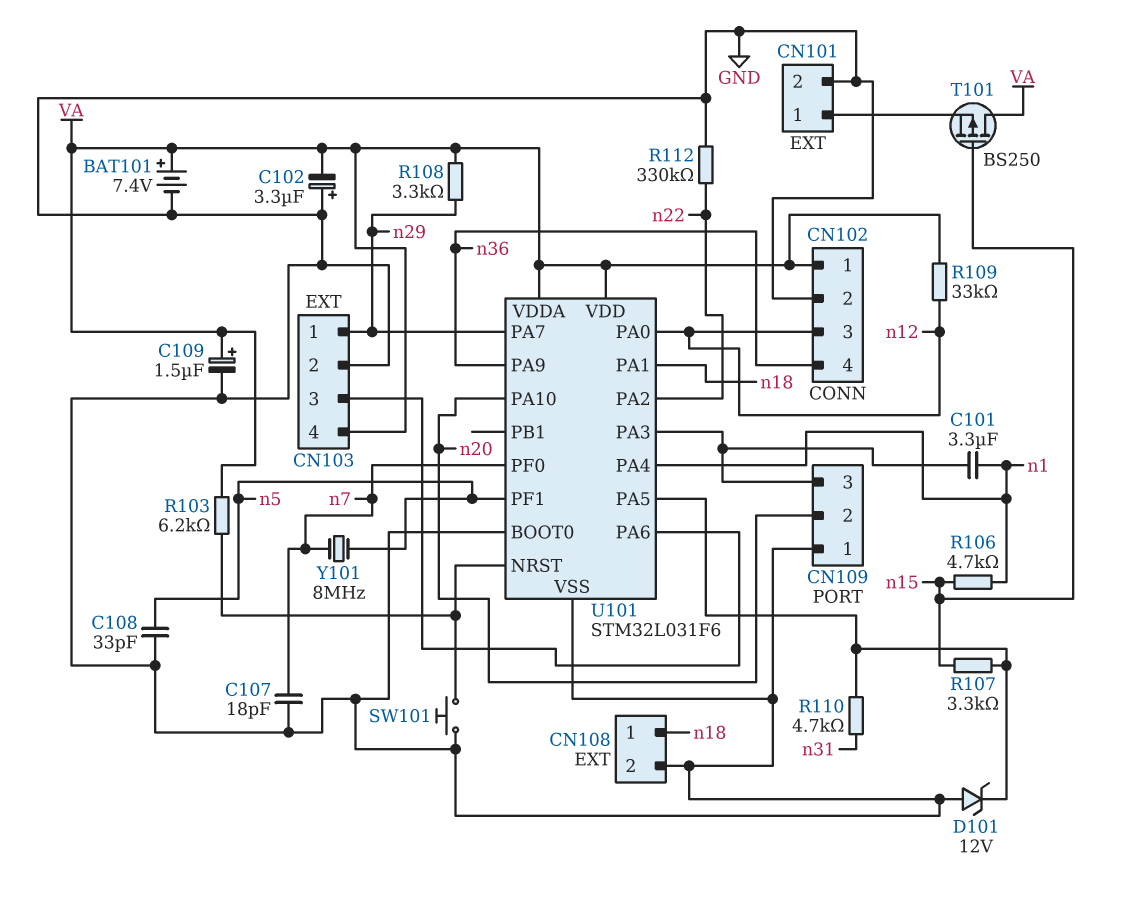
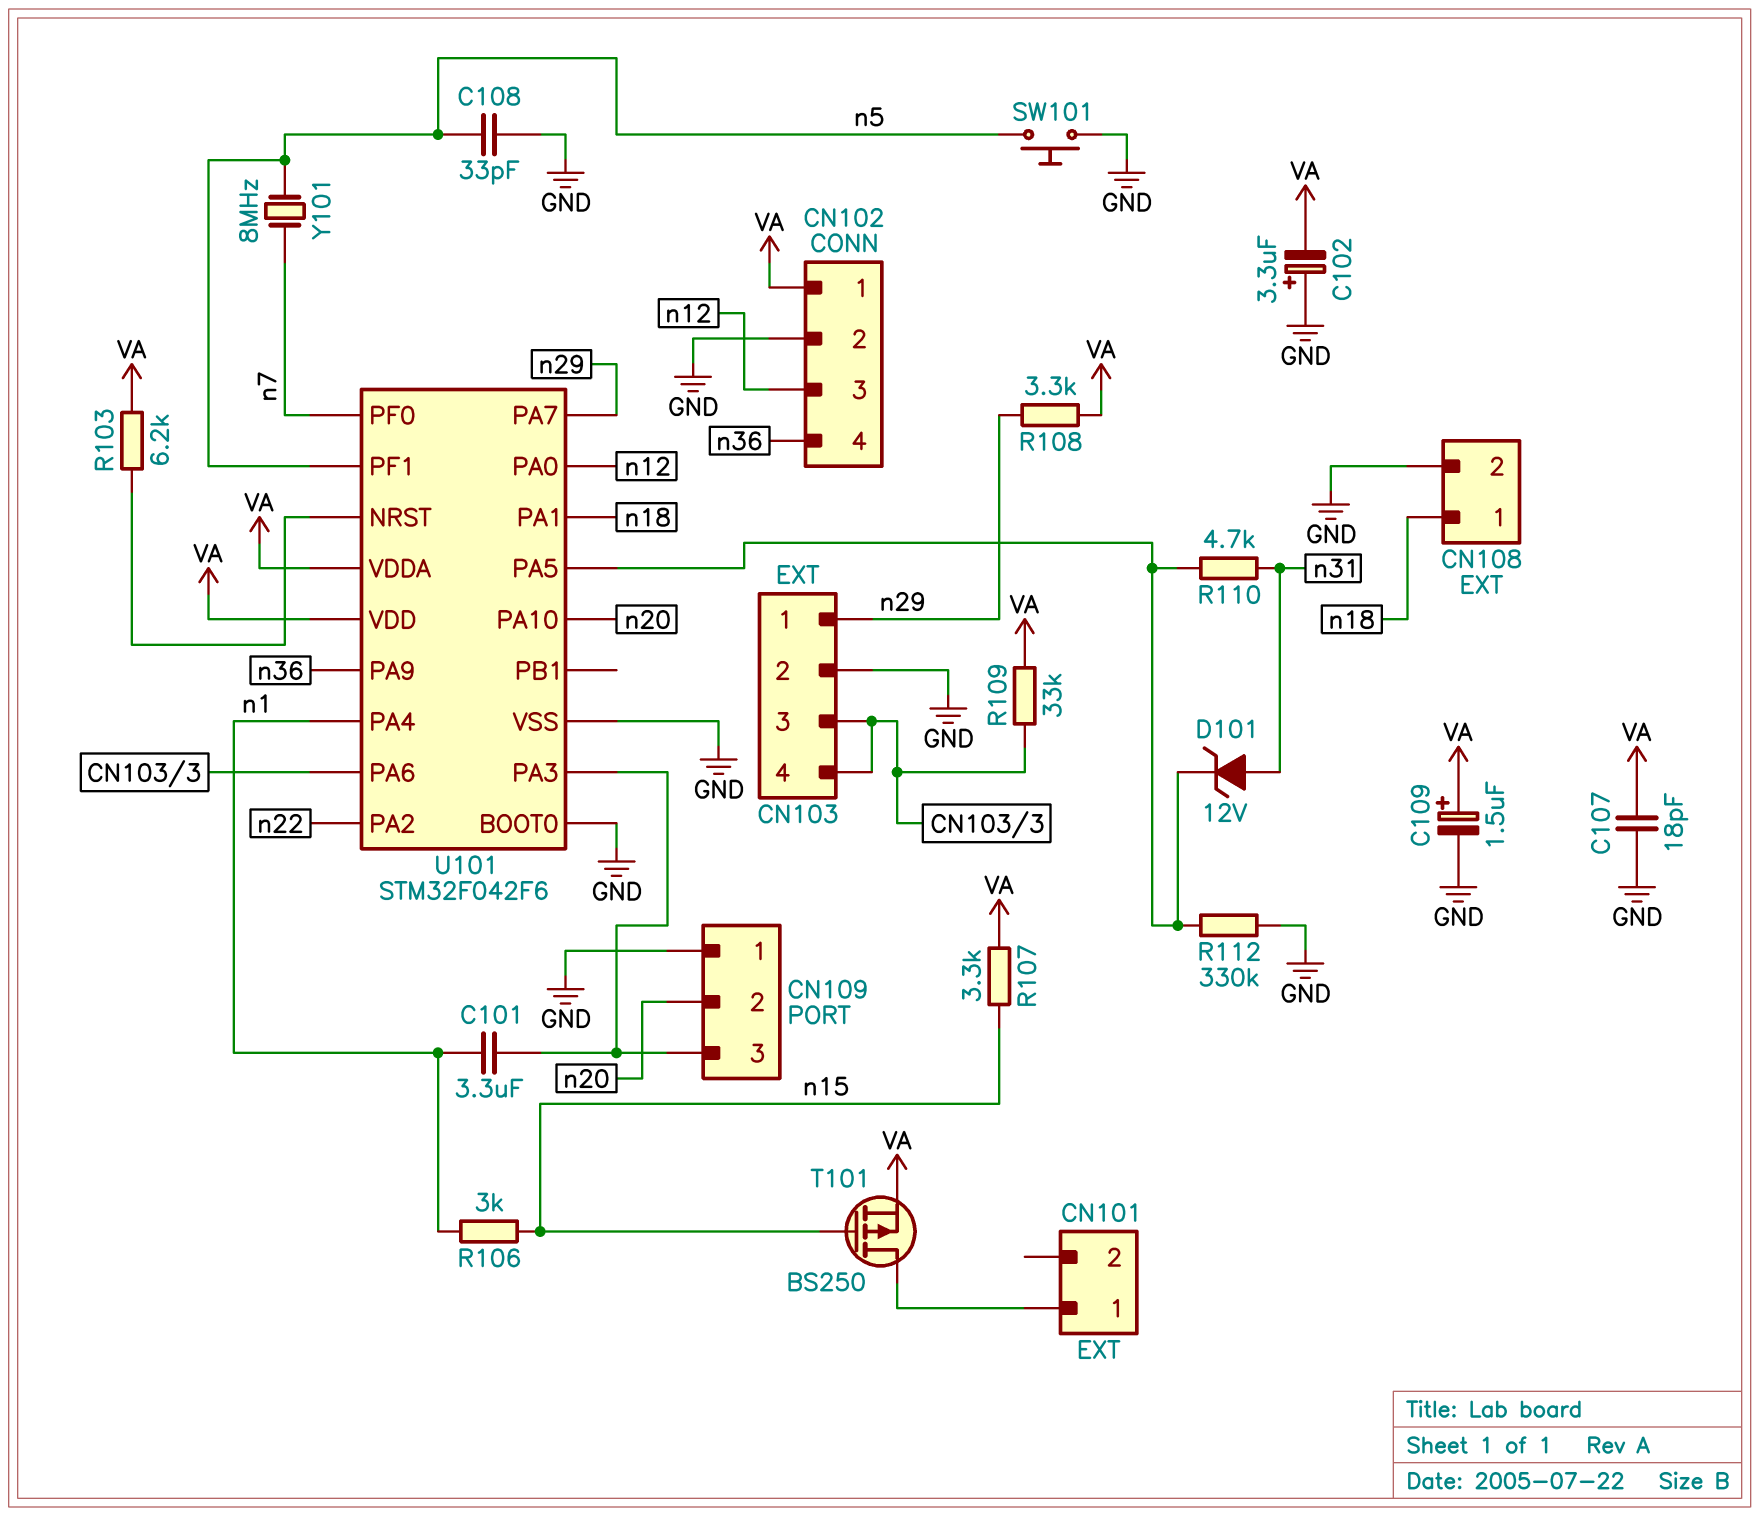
BAT101: 7.4V (plus VA, minus GND) -> none
C107: 18pF (GND, n7) -> 18pF (GND, VA)
CN101 pin 2: GND -> none
CN103 pin 4: VA -> CN103/3
D101: zener 12V (A GND, K U101/PA5) -> zener 12V (A n31, K U101/PA5)
R106: 4.7k (n1, n15) -> 3k (n1, n15)
R107: 3.3k (U101/PA5, n15) -> 3.3k (VA, n15)
R109: 33k (VA, n12) -> 33k (CN103/3, VA)
R112: 330k (GND, n22) -> 330k (GND, U101/PA5)
SW101: button (GND, U101/NRST) -> button (GND, n5)
T101: PMOS BS250 (G n15, D VA, S CN101/1) -> PMOS BS250 (G n15, D CN101/1, S VA)
U101: STM32L031F6 -> STM32F042F6

